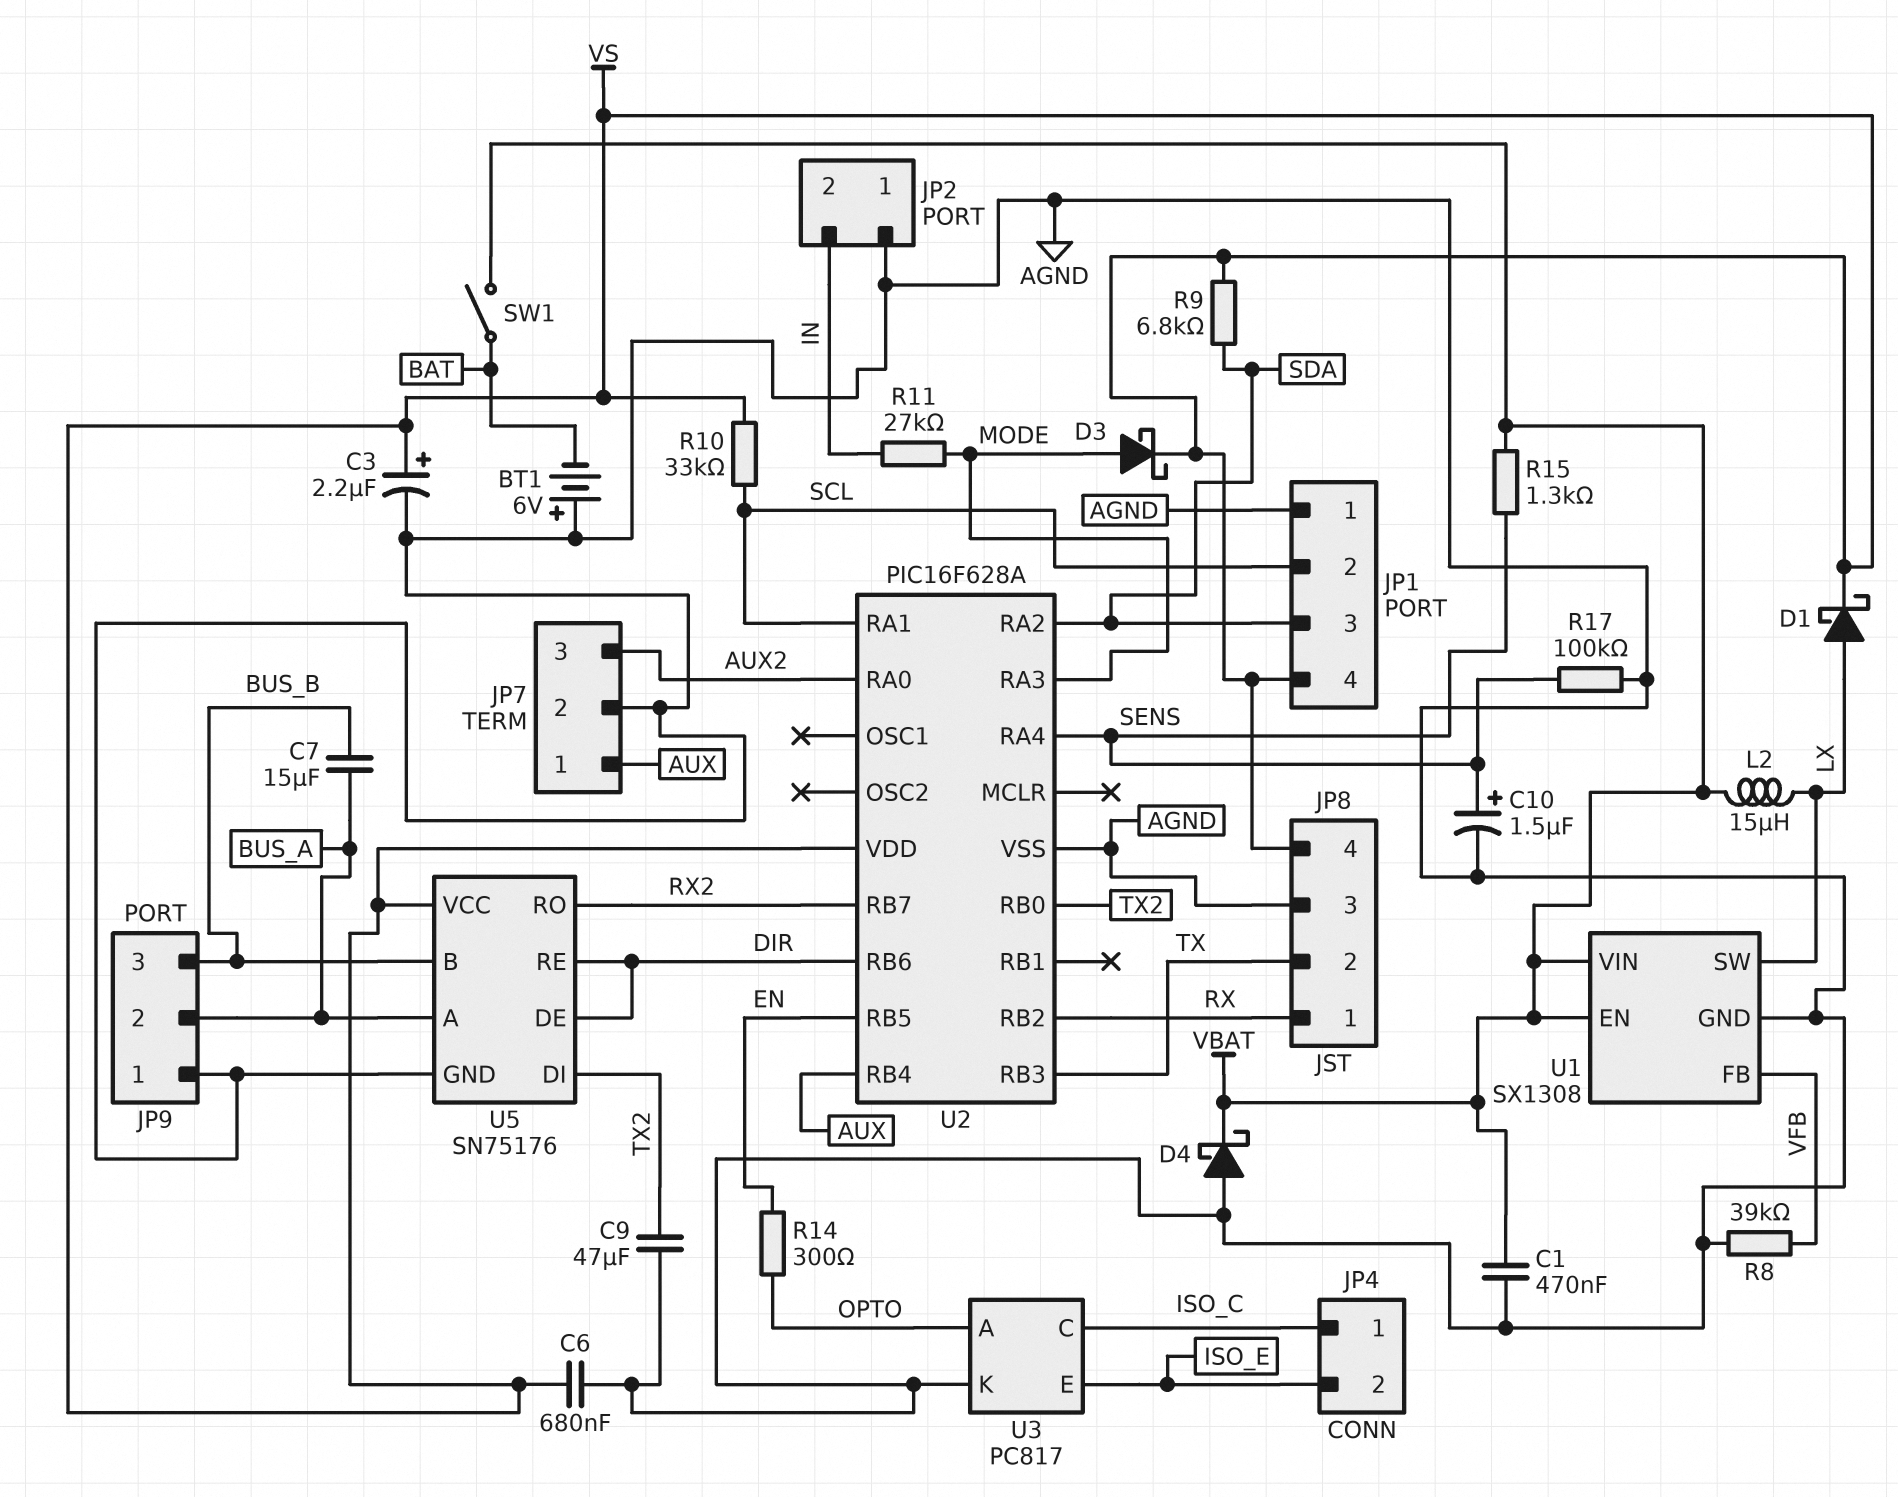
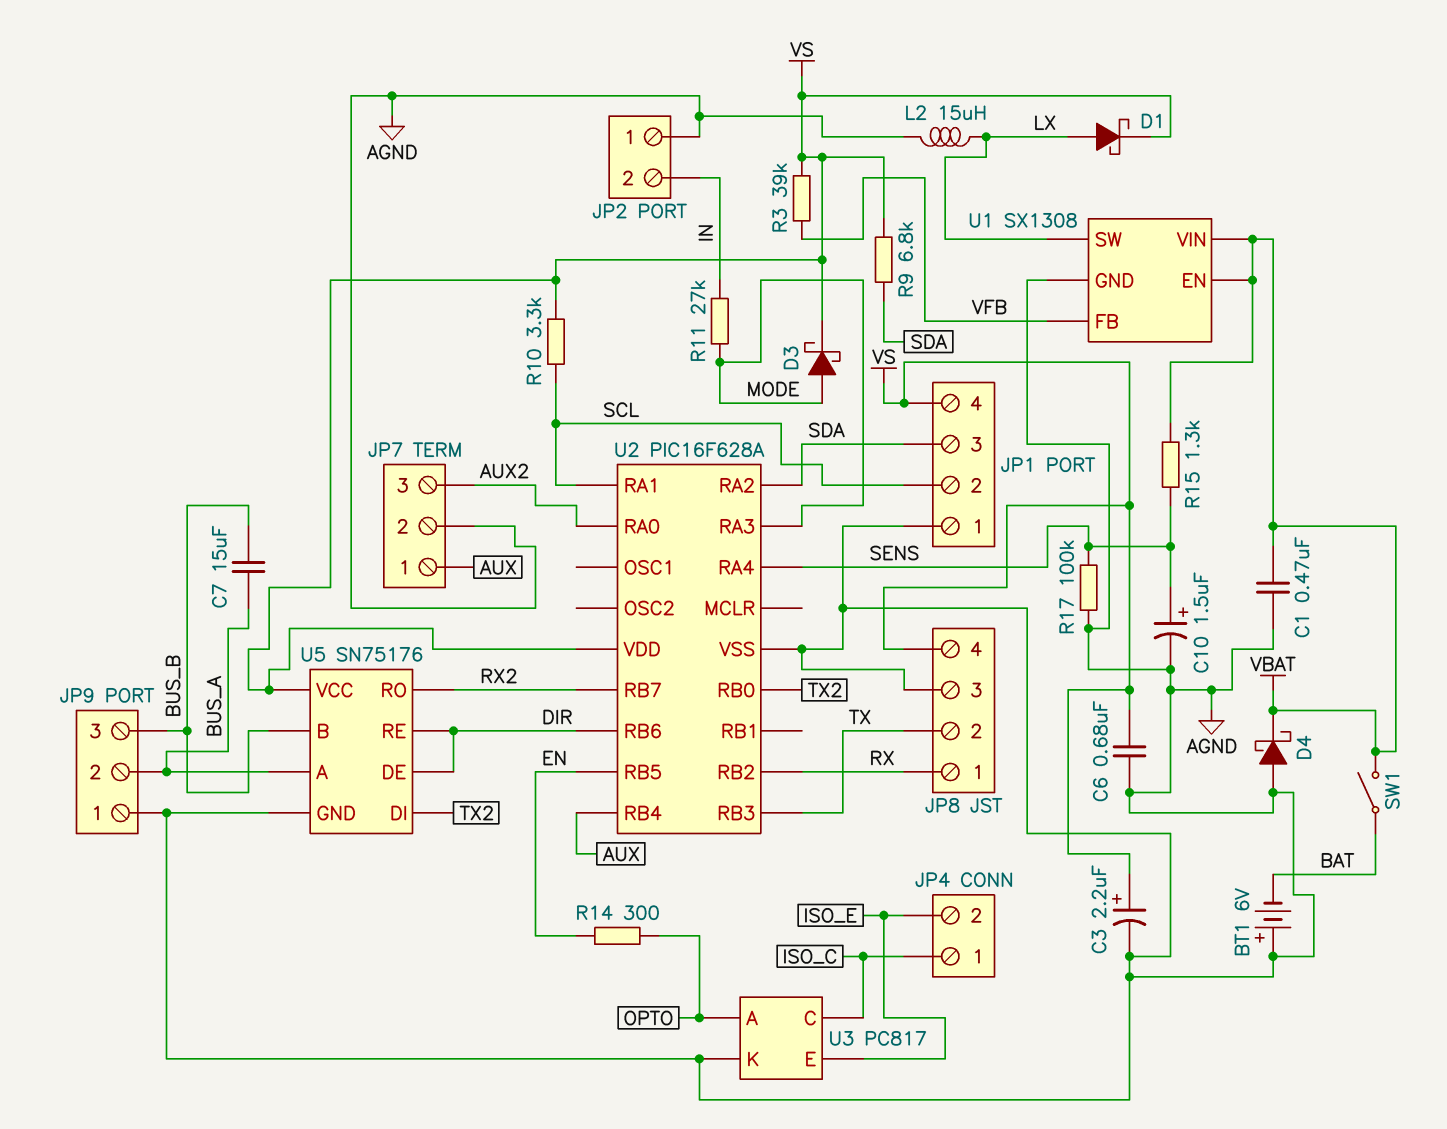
C9: 47uF (AGND, TX2) -> none
L2: 15uH (LX, VBAT) -> 15uH (AGND, LX)
R3: none -> 39k (VFB, VS)
R8: 39k (AGND, VFB) -> none
R10: 33k (SCL, VS) -> 3.3k (SCL, VS)

